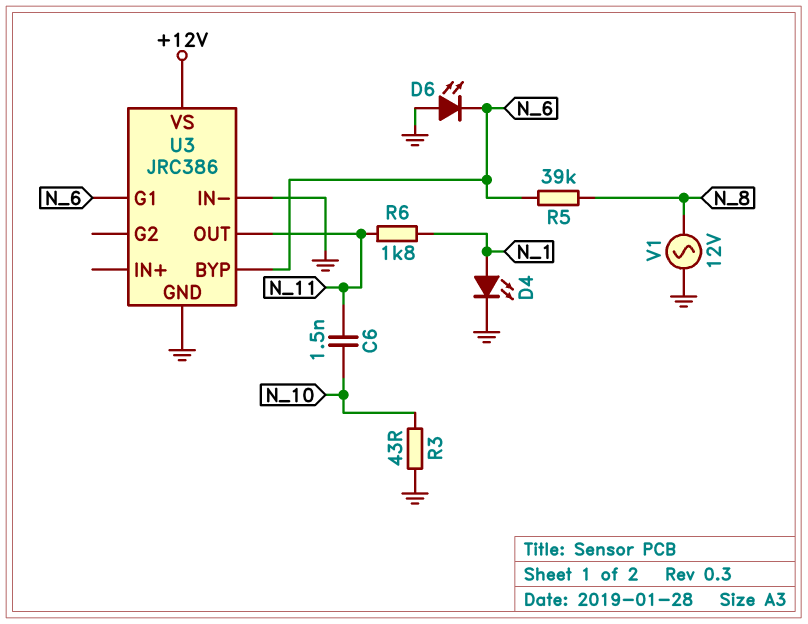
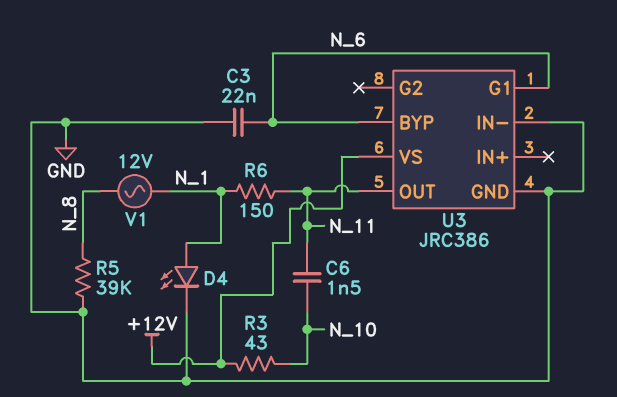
C3: none -> 22nF (GND, N_6)
D6: LED (A GND, K N_6) -> none
R3: 43 (GND, N_10) -> 43 (+12V, N_10)
R5: 39k (N_6, N_8) -> 39k (GND, N_8)
R6: 1.8k (N_1, N_11) -> 150 (N_1, N_11)
V1: AC 12V (GND, N_8) -> AC 12V (N_1, N_8)

